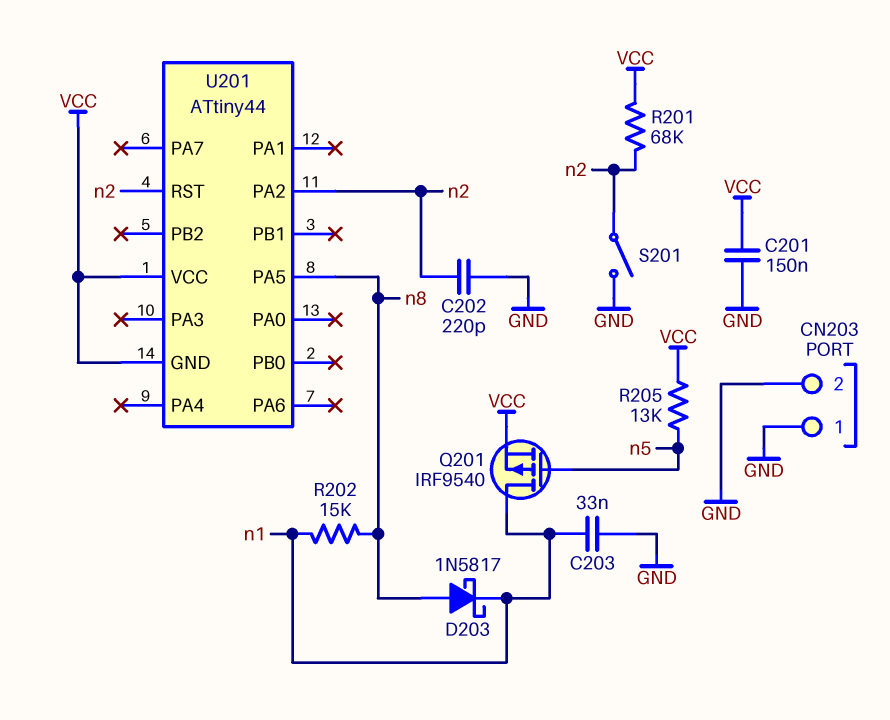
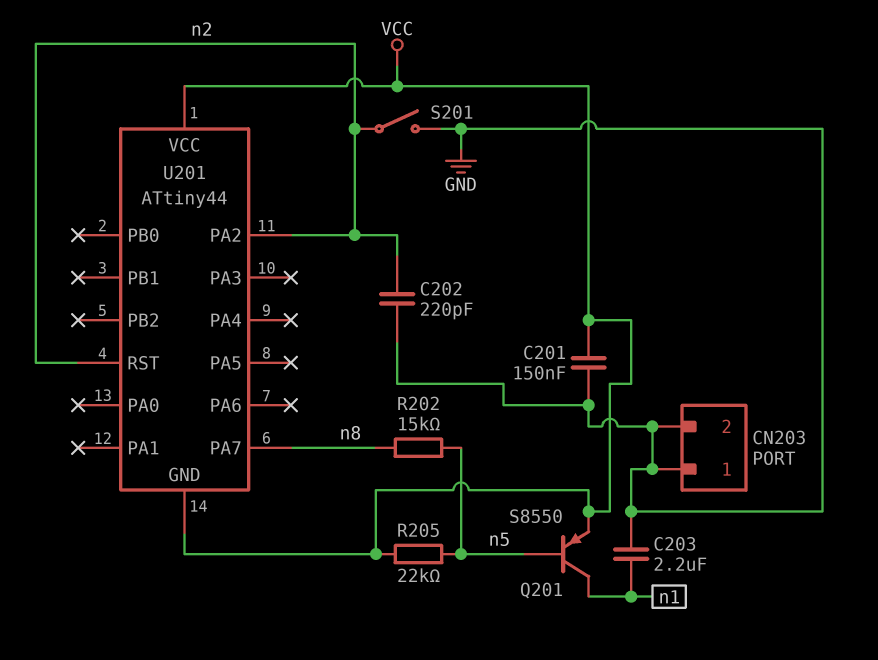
C203: 33nF (GND, n1) -> 2.2uF (GND, n1)
D203: schottky 1N5817 (A n8, K n1) -> none
Q201: PMOS IRF9540 (G n5, D n1, S VCC) -> PNP S8550 (B n5, C n1, E VCC)
R201: 68k (VCC, n2) -> none
R202: 15k (n1, n8) -> 15k (n5, n8)
R205: 13k (VCC, n5) -> 22k (VCC, n5)
U201 pin PA5: n8 -> none
U201 pin PA7: none -> n8

